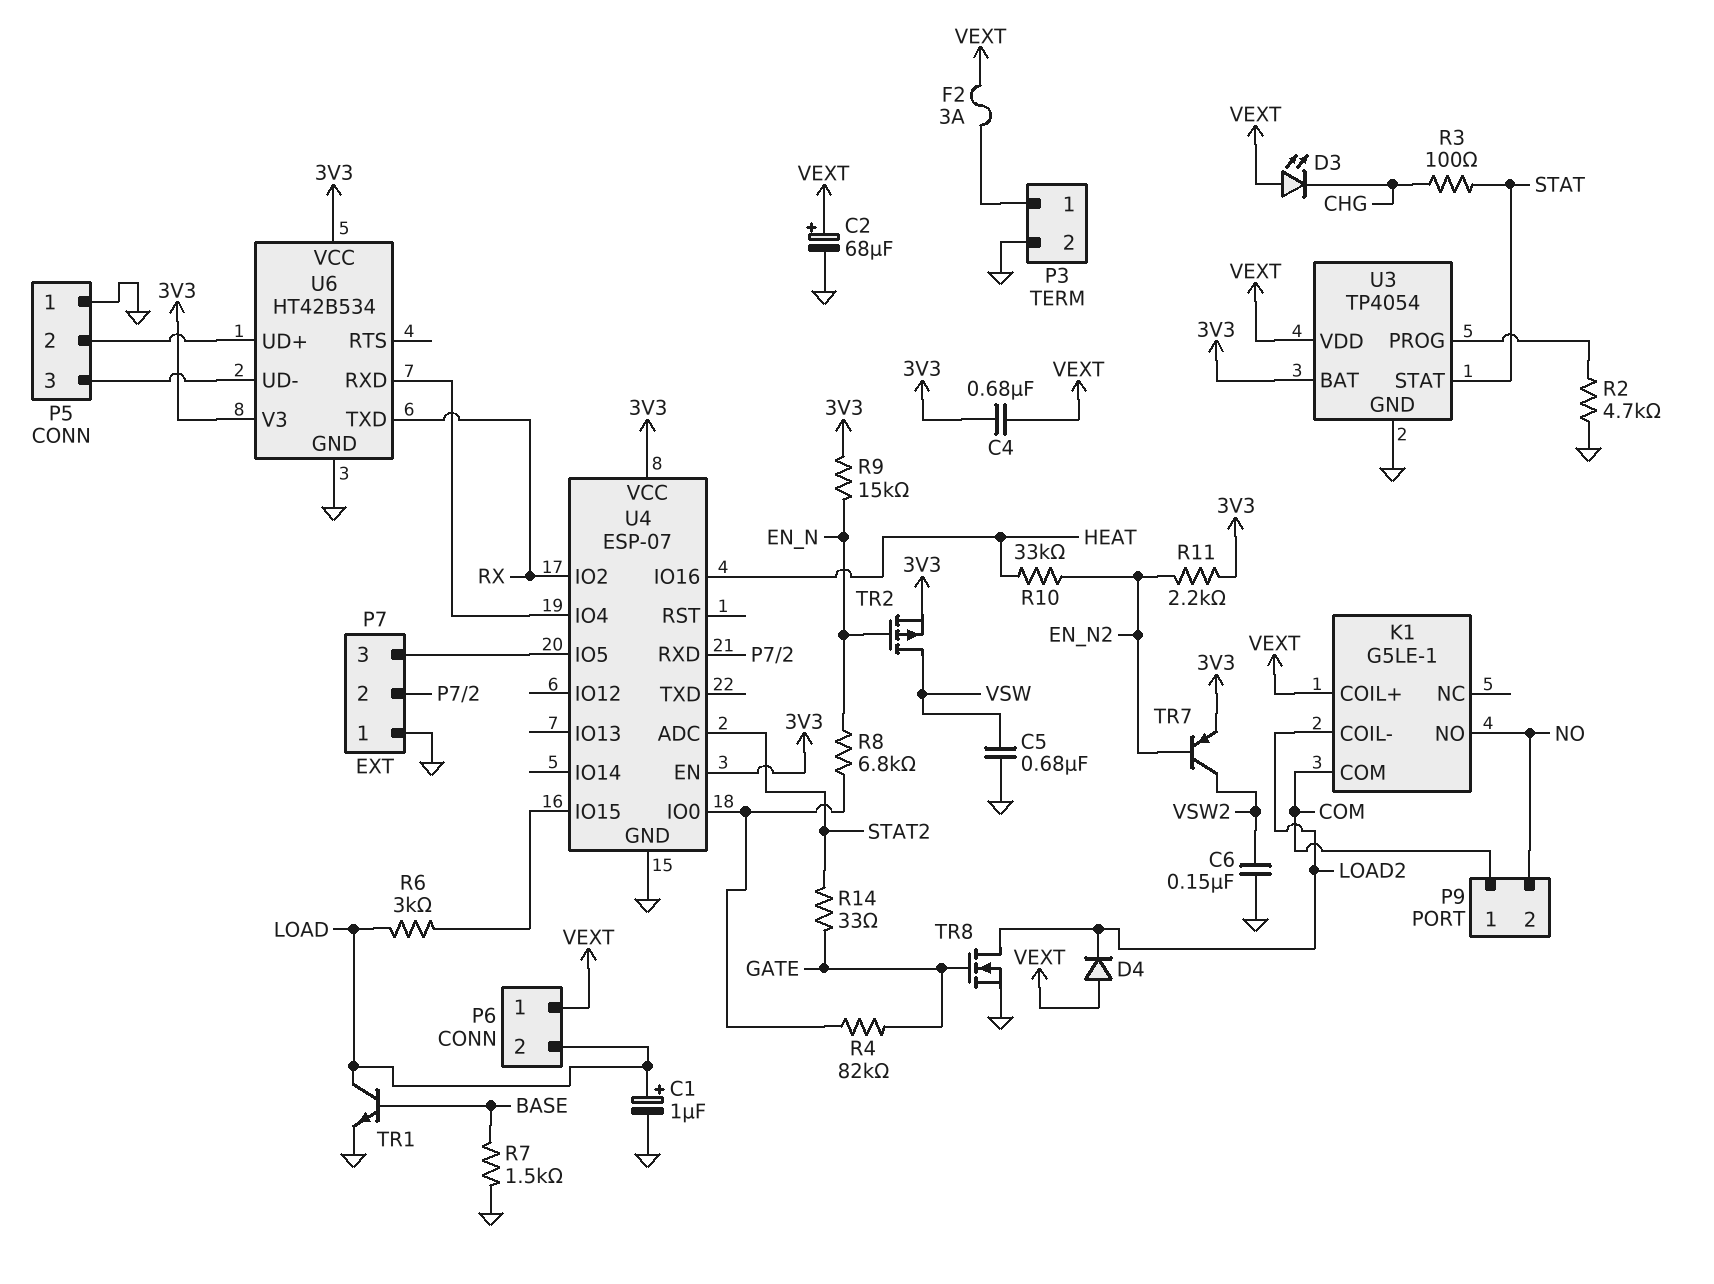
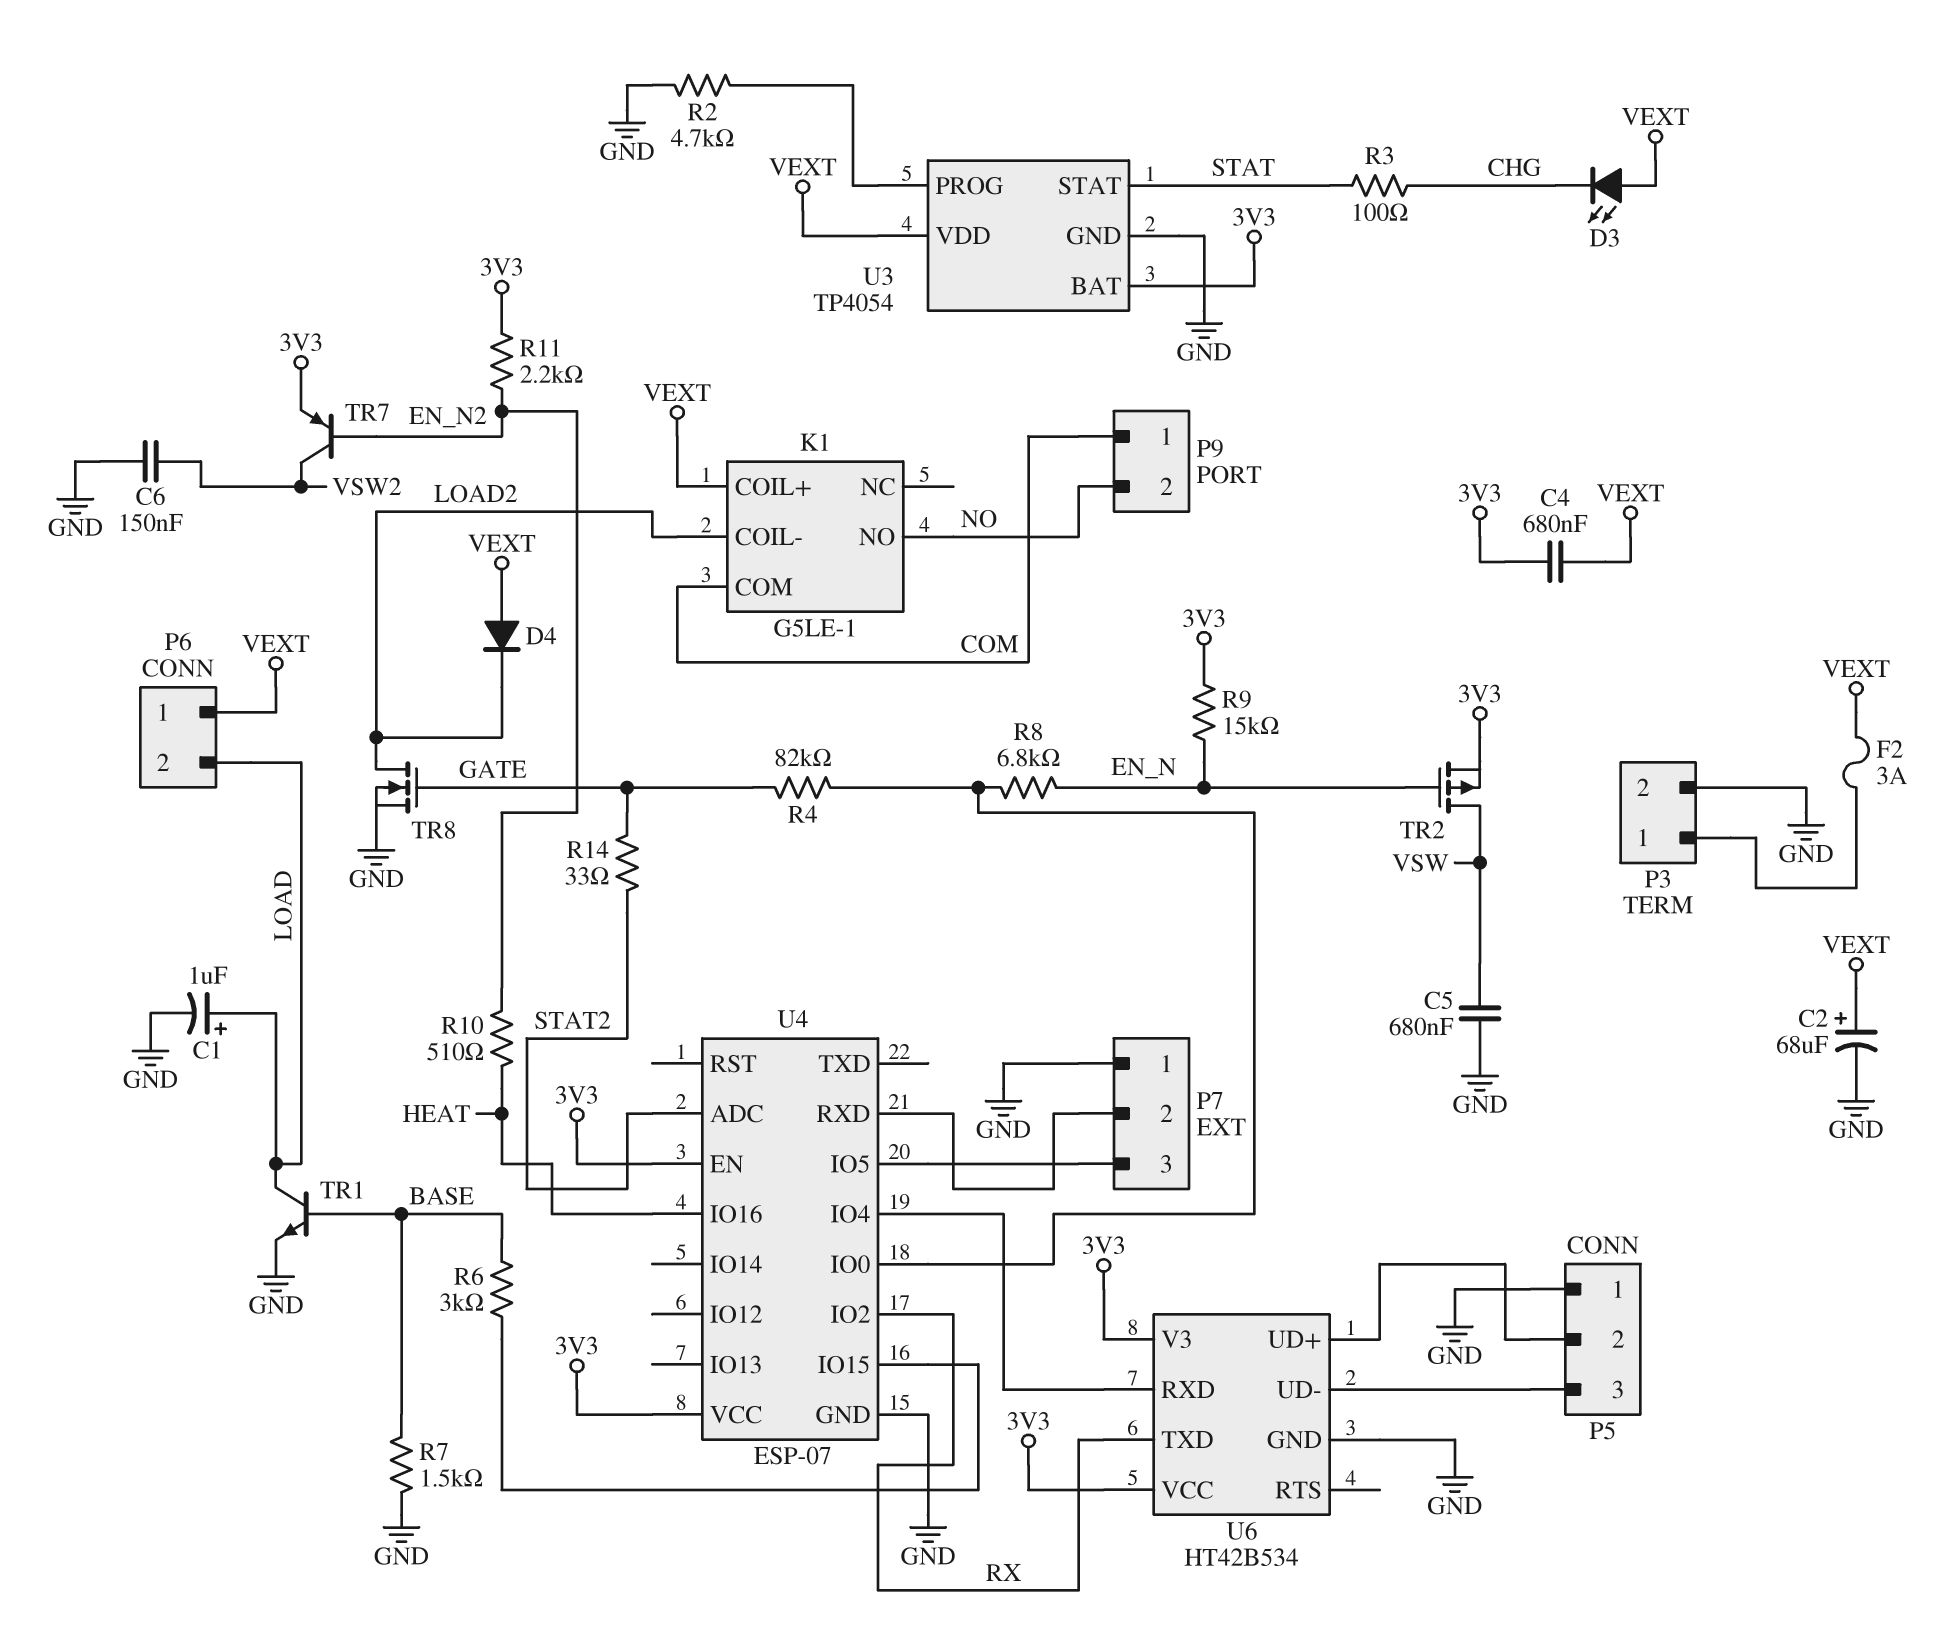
R6: 3k (LOAD, U4/IO15) -> 3k (BASE, U4/IO15)
R10: 33k (EN_N2, HEAT) -> 510 (EN_N2, HEAT)

